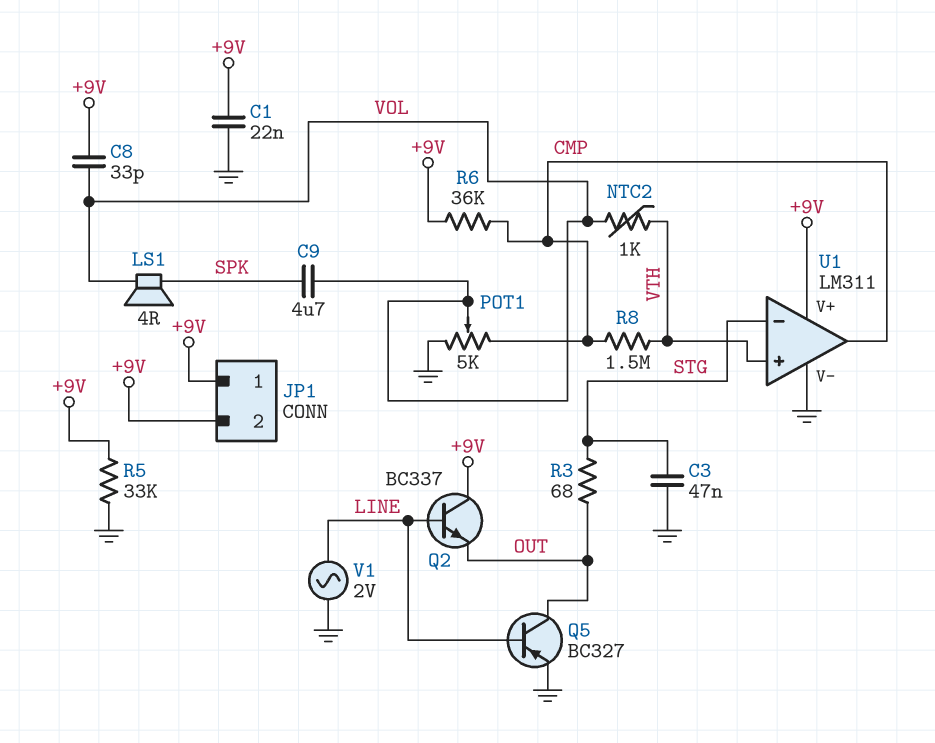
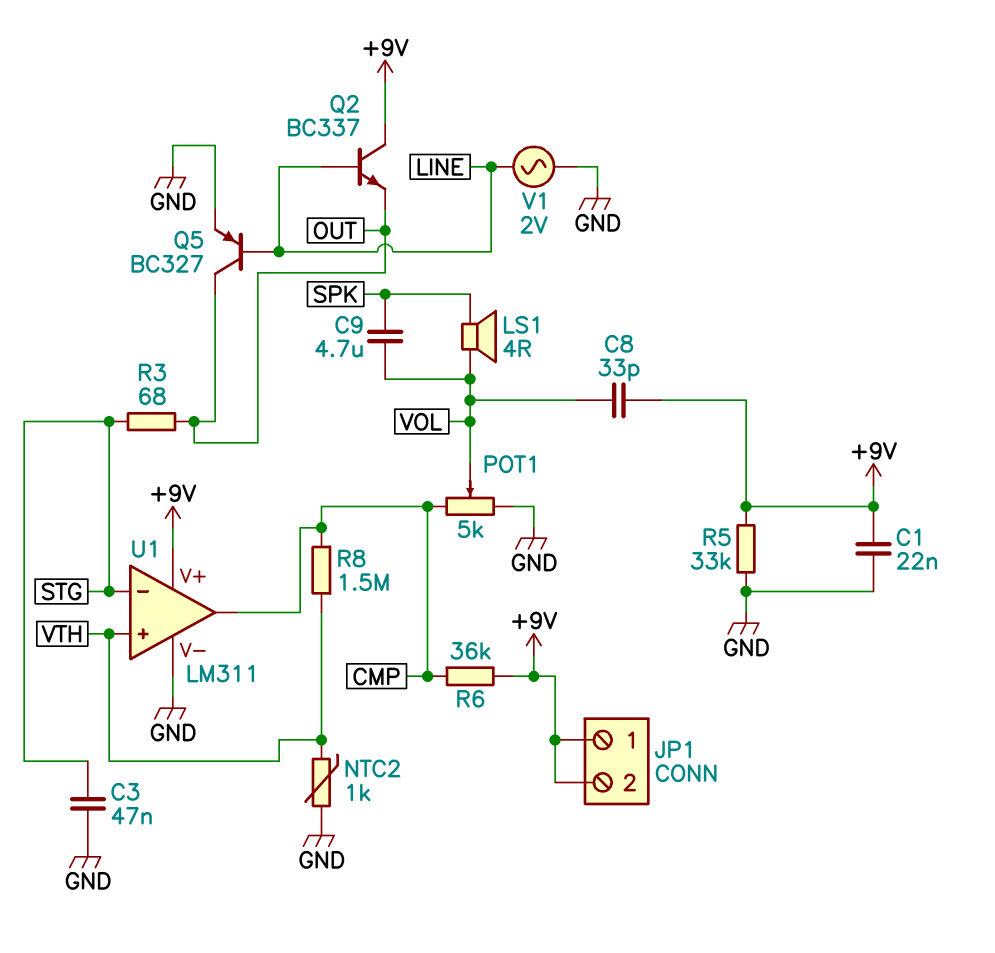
NTC2: 1k (VOL, VTH) -> 1k (GND, VTH)

